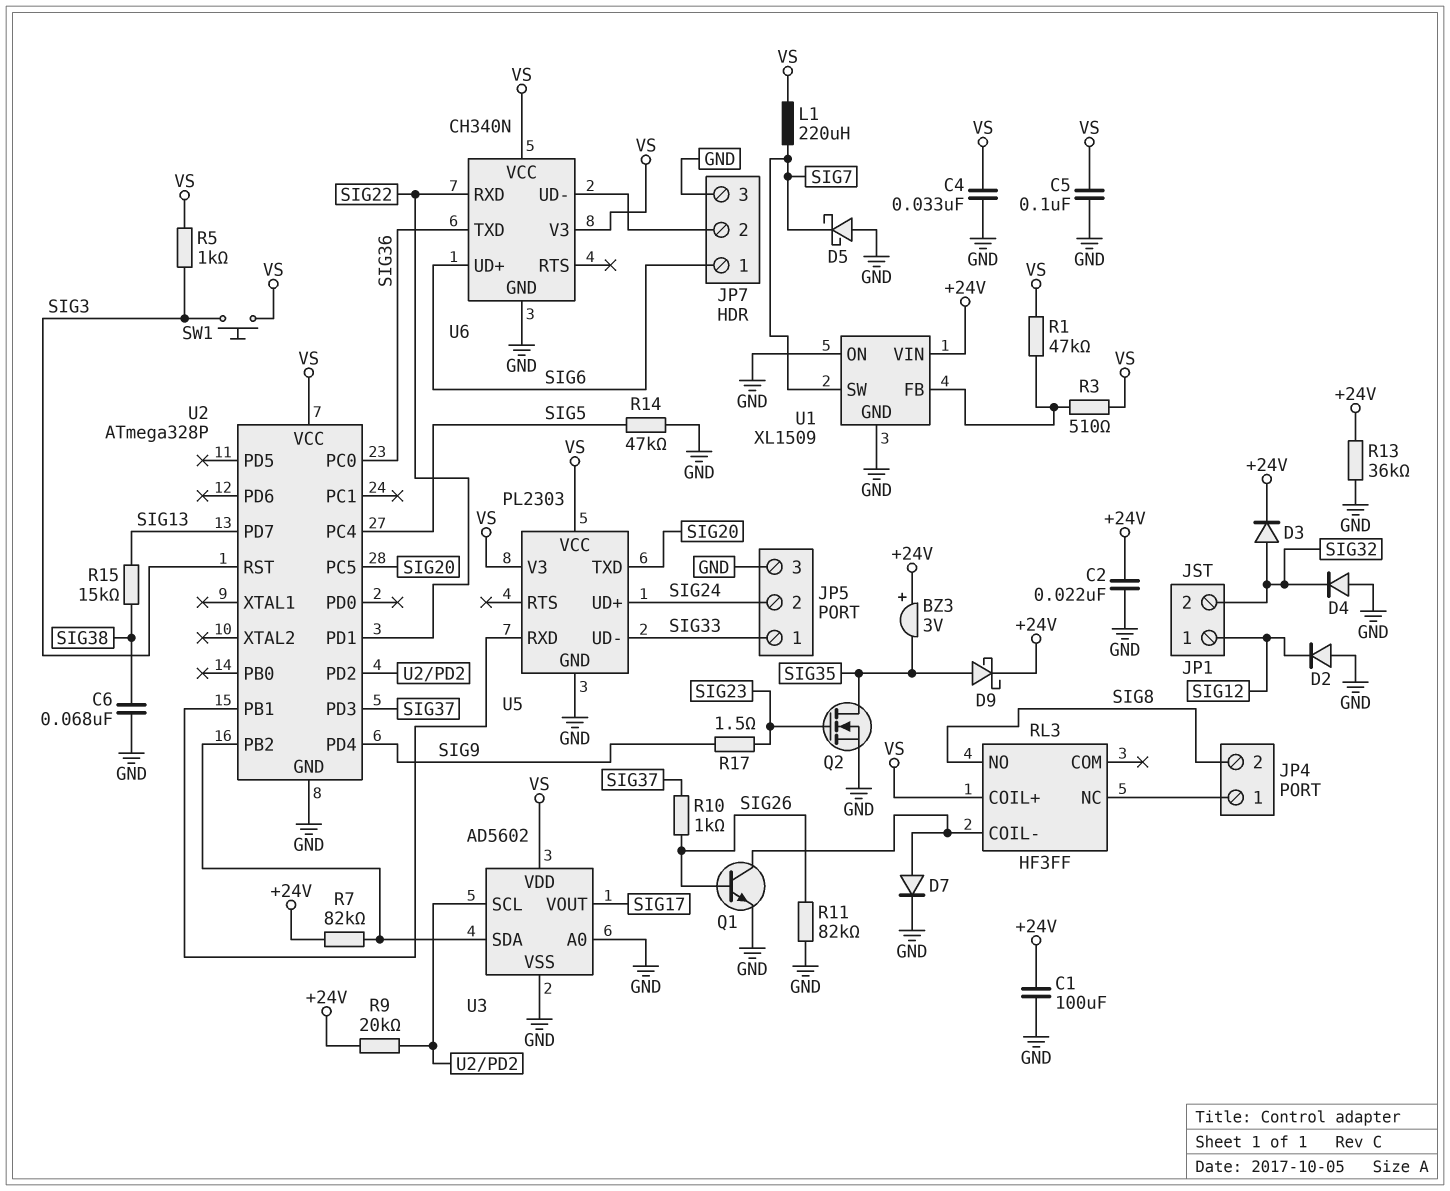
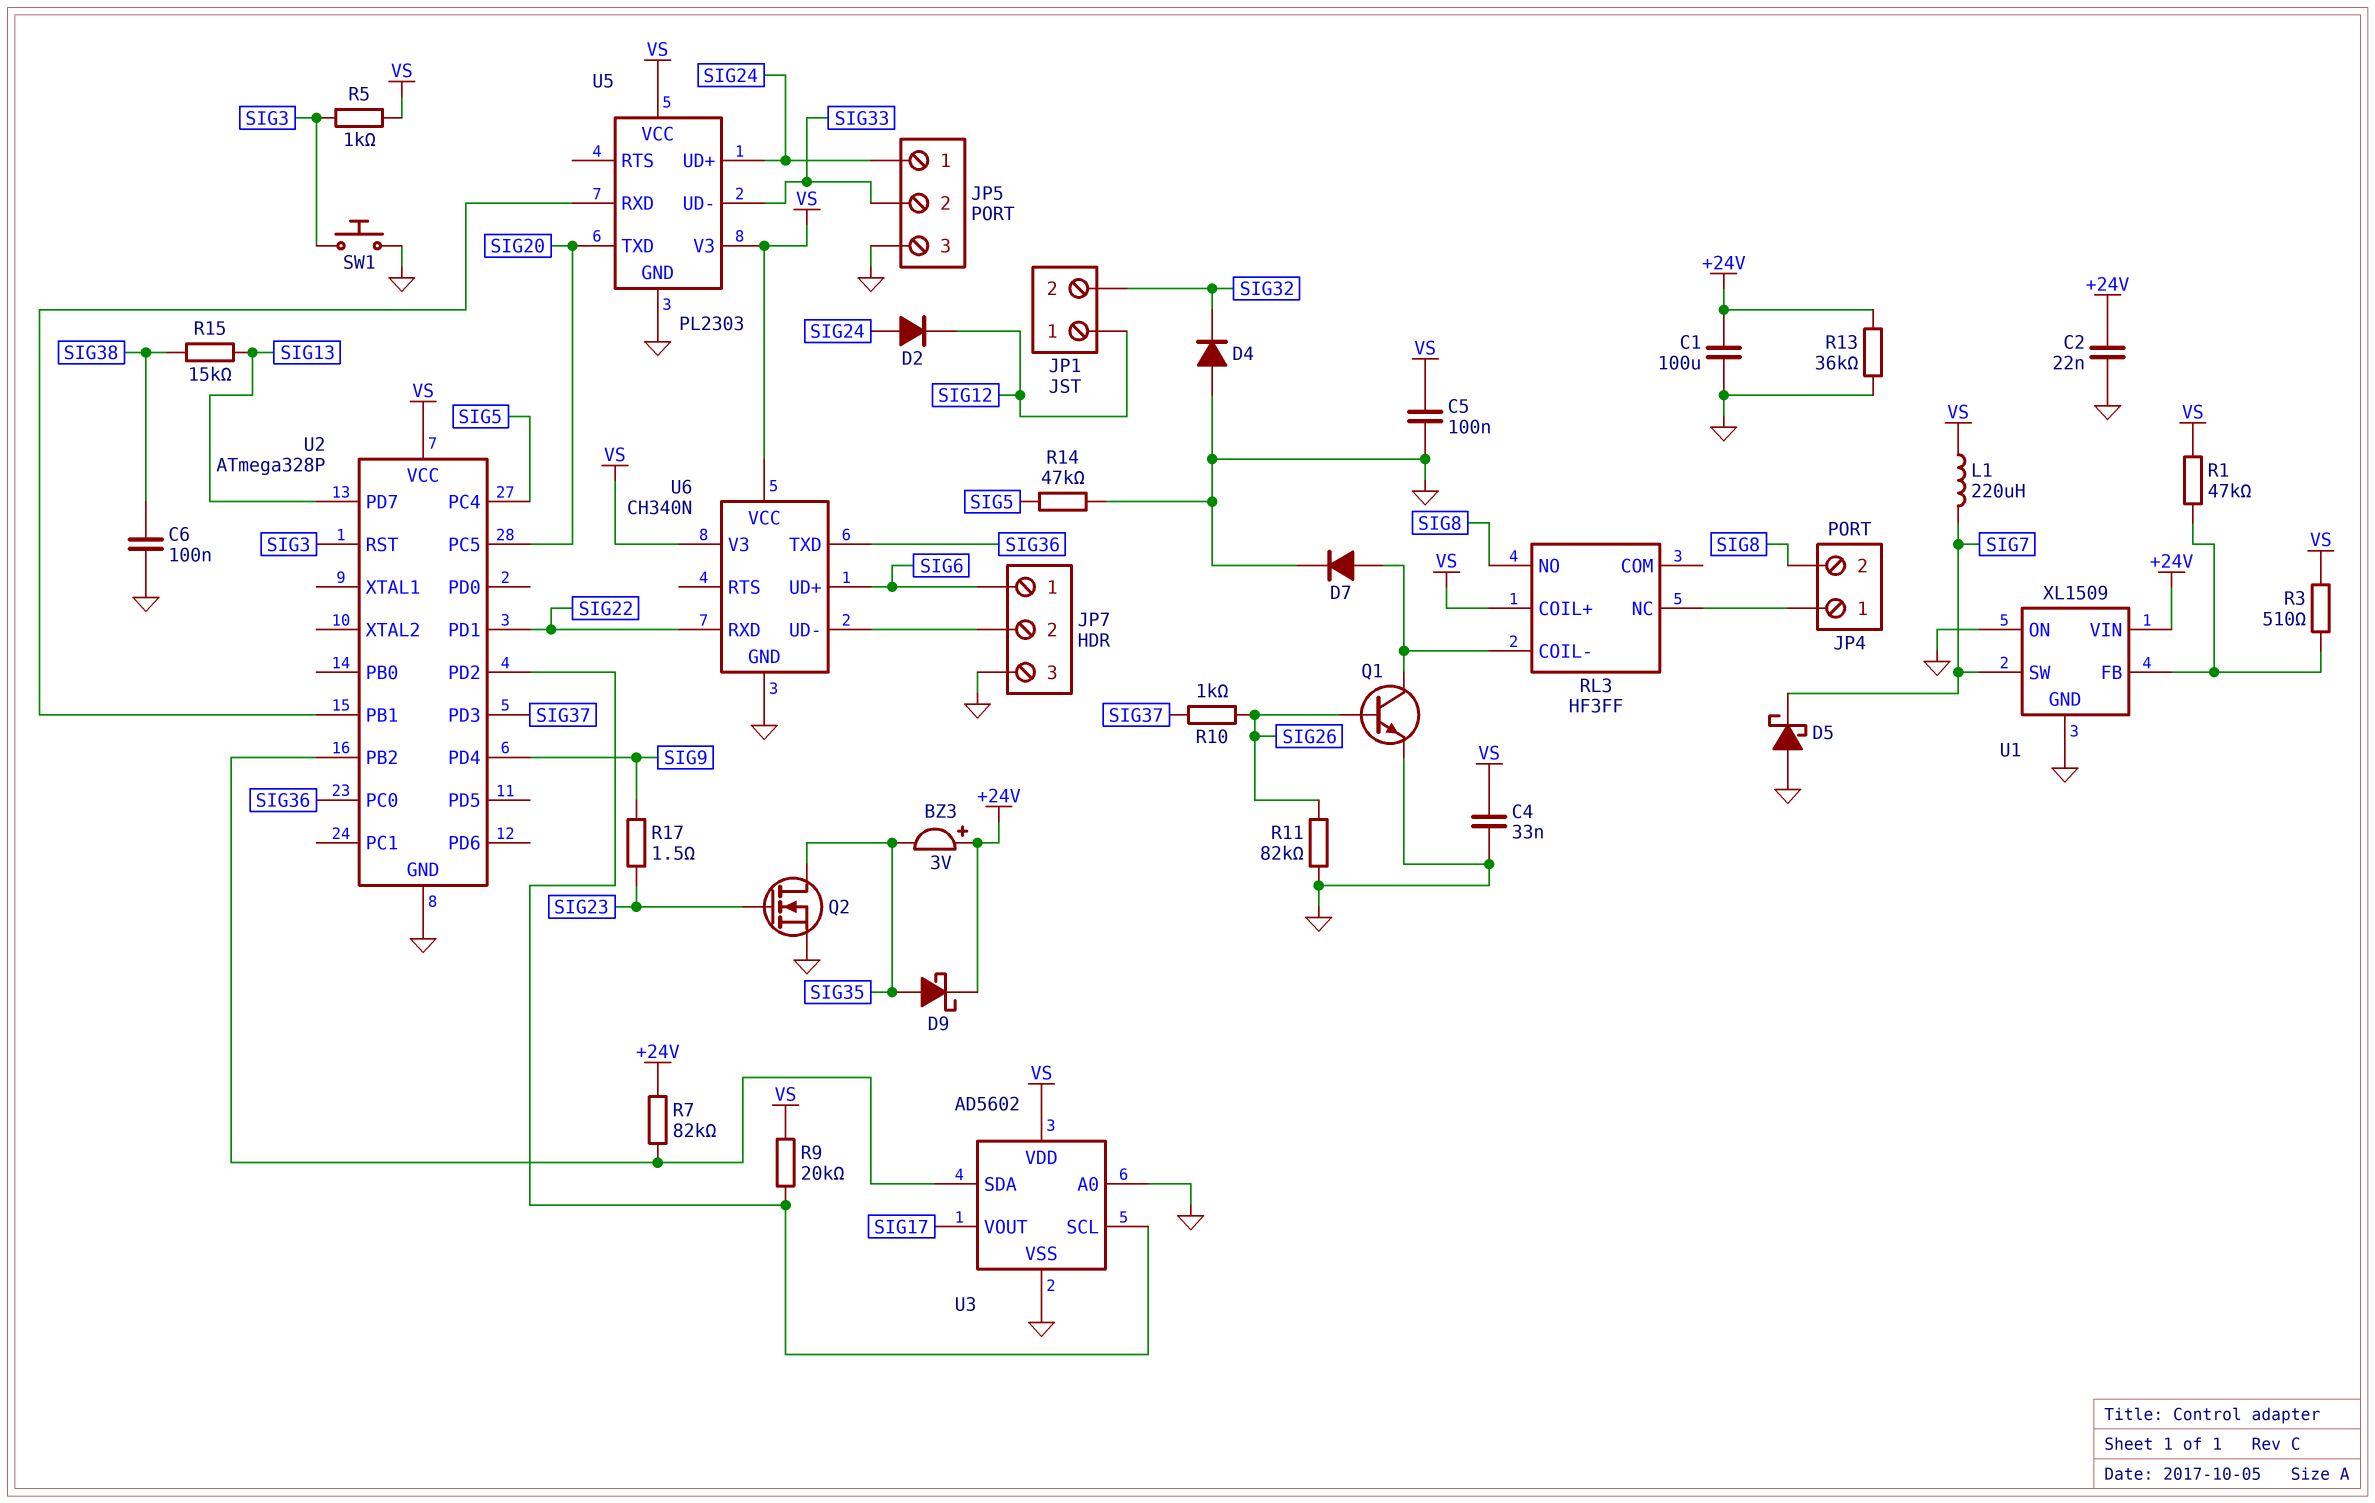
C6: 68nF (GND, SIG38) -> 100nF (GND, SIG38)
D2: diode (A GND, K SIG12) -> diode (A SIG24, K SIG12)
D3: diode (A SIG32, K +24V) -> none
JP5 pin 1: SIG33 -> SIG24
JP5 pin 2: SIG24 -> SIG33
R9: 20k (+24V, U2/PD2) -> 20k (U2/PD2, VS)
SW1: button (SIG3, VS) -> button (GND, SIG3)

